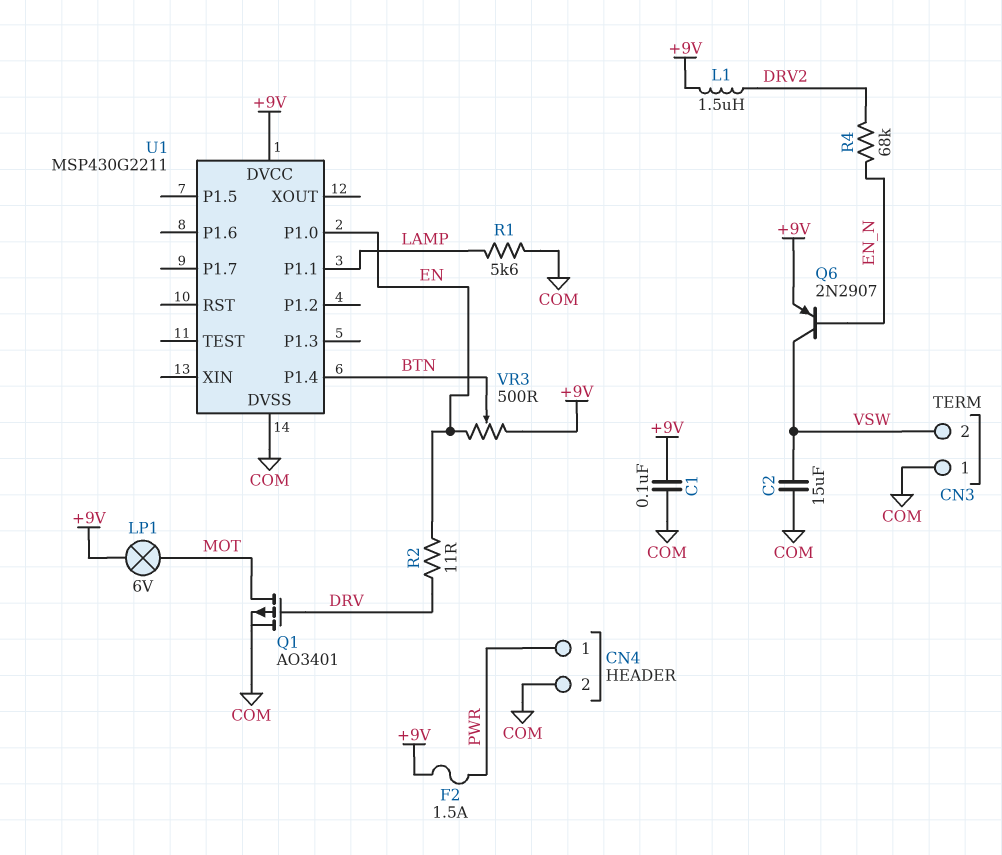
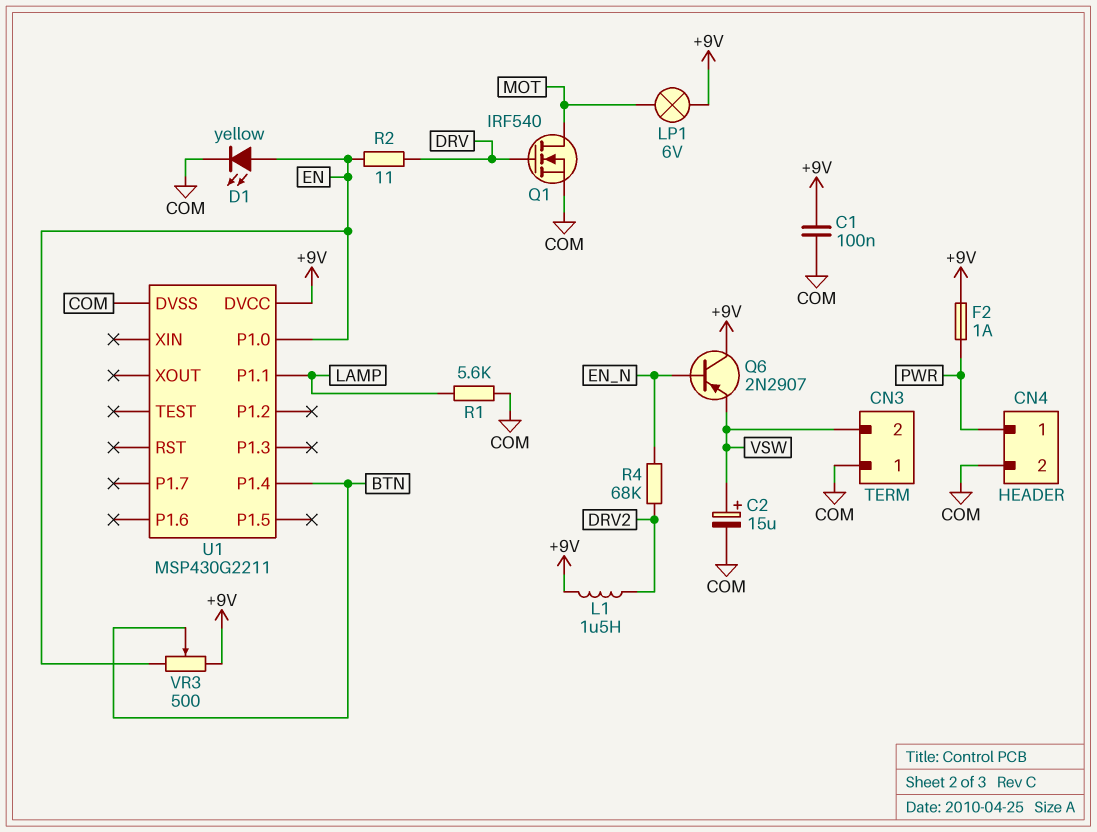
C2: 15uF (COM, VSW) -> 15uF (plus VSW, minus COM)
D1: none -> LED yellow (A EN, K COM)
F2: 1.5A (+9V, PWR) -> 1A (+9V, PWR)
Q1: PMOS AO3401 (G DRV, D MOT, S COM) -> NMOS IRF540 (G DRV, D MOT, S COM)
Q6: PNP 2N2907 (B EN_N, C VSW, E +9V) -> PNP 2N2907 (B EN_N, C +9V, E VSW)

